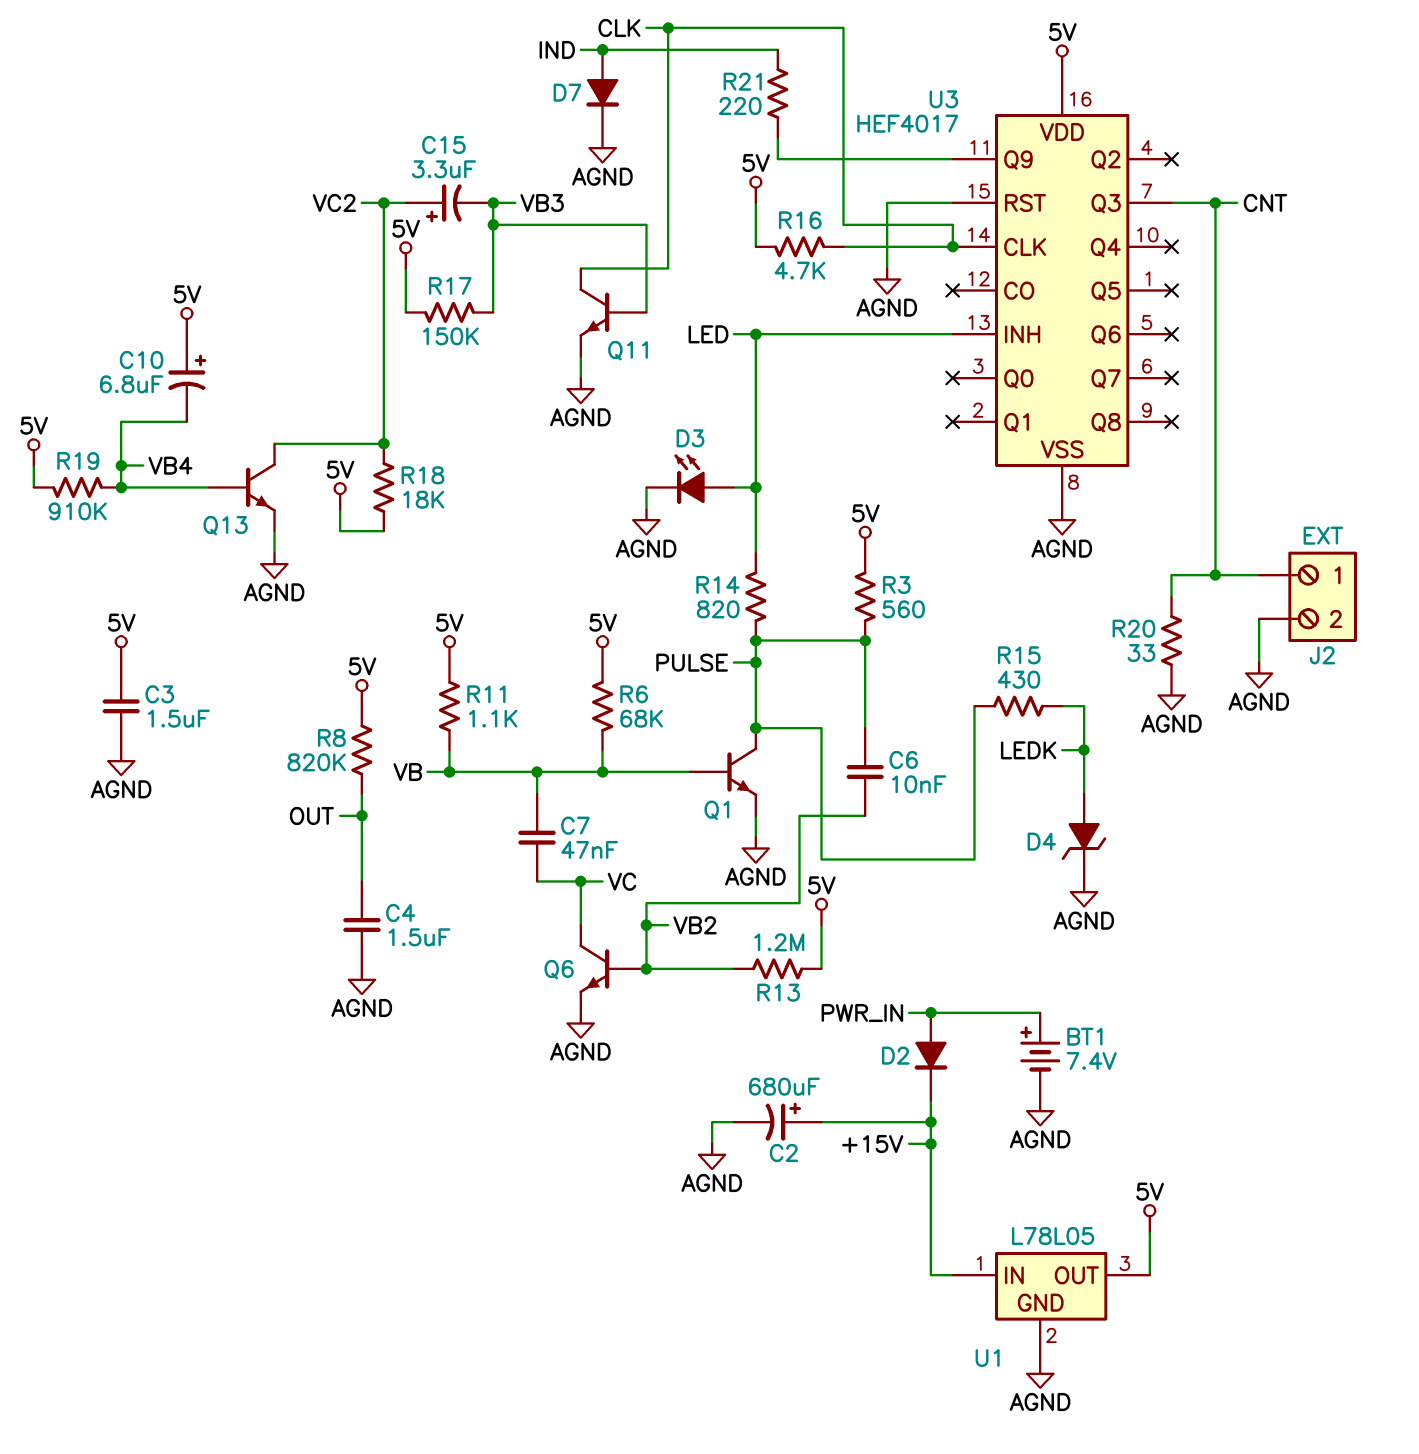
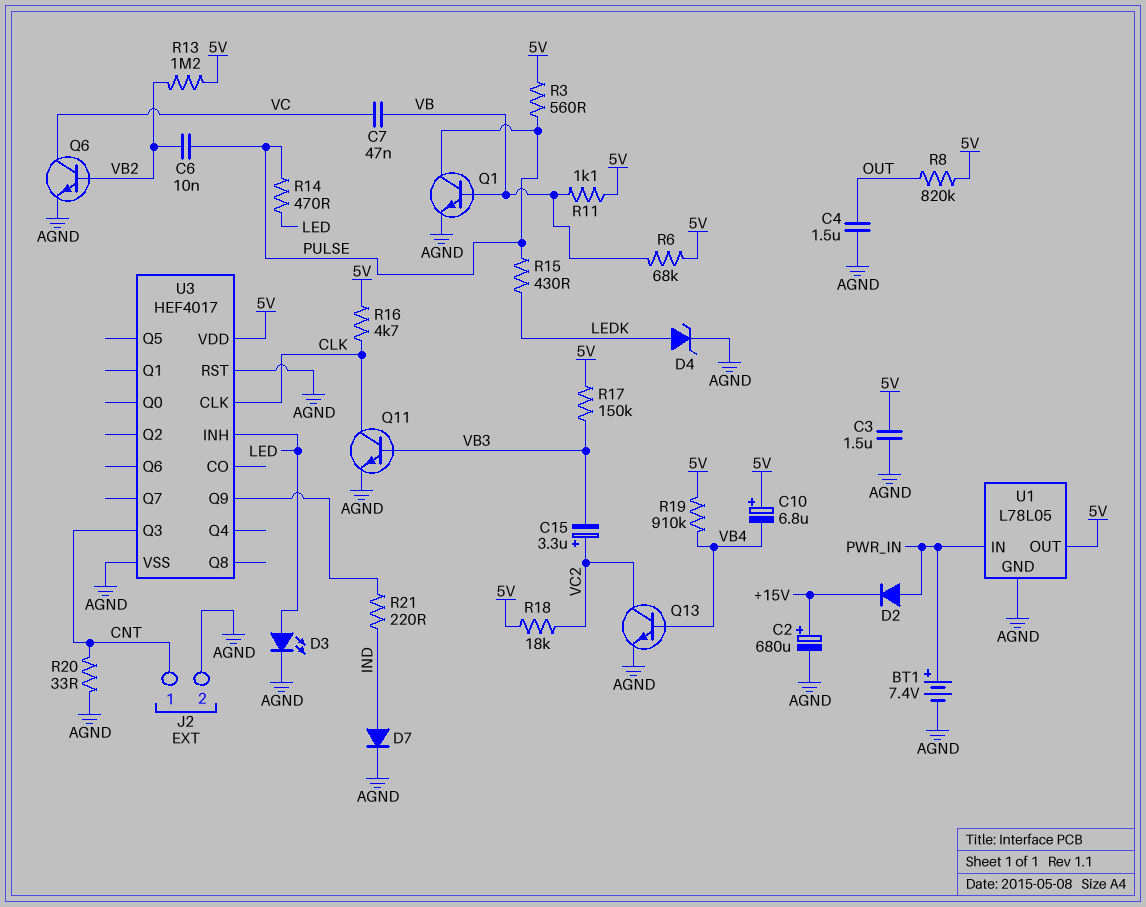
R14: 820 (LED, PULSE) -> 470 (LED, PULSE)
U1 pin IN: +15V -> PWR_IN

